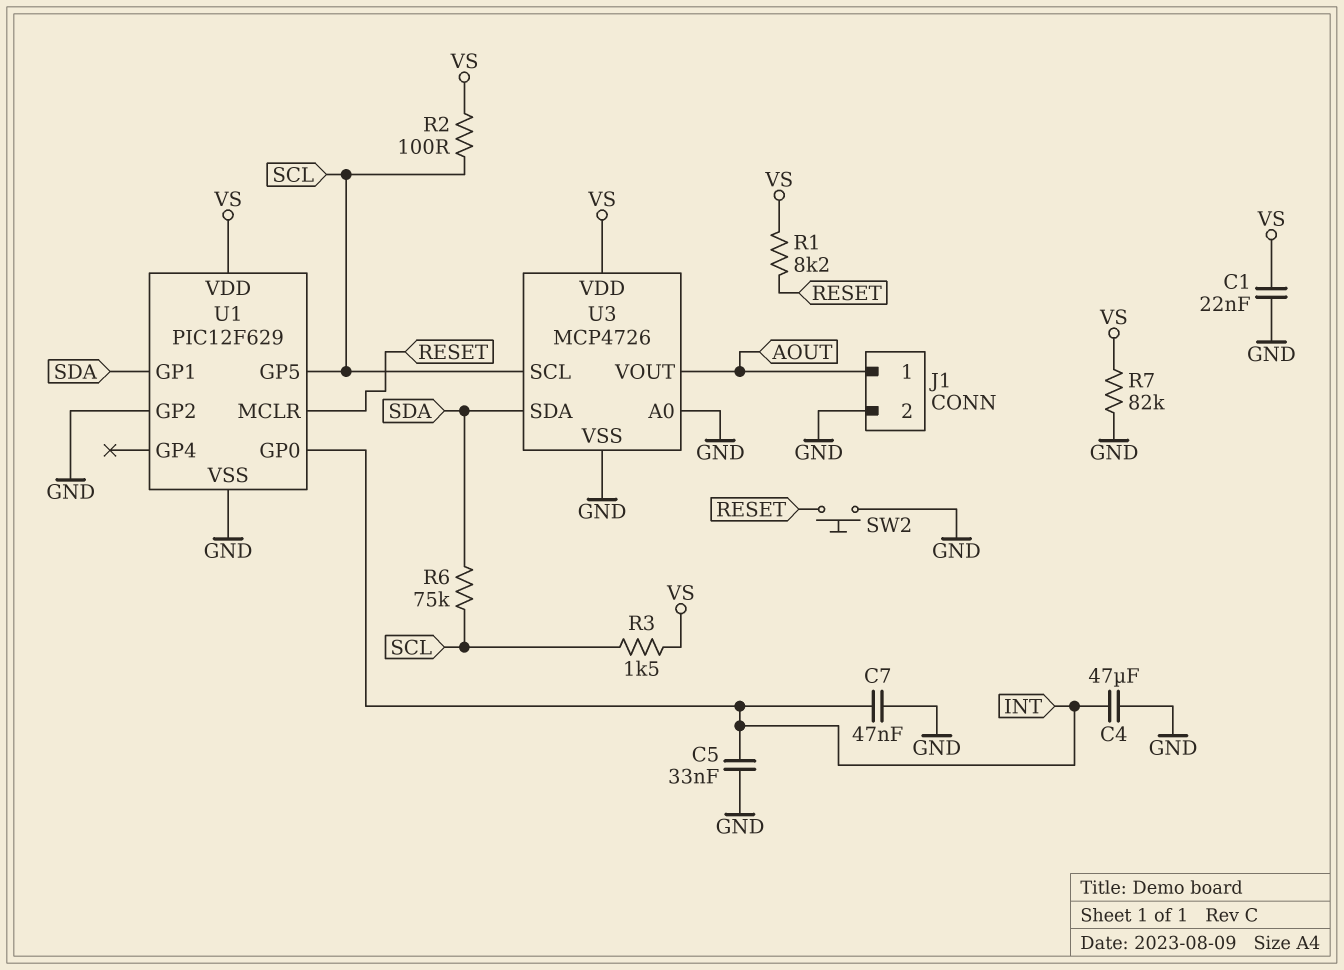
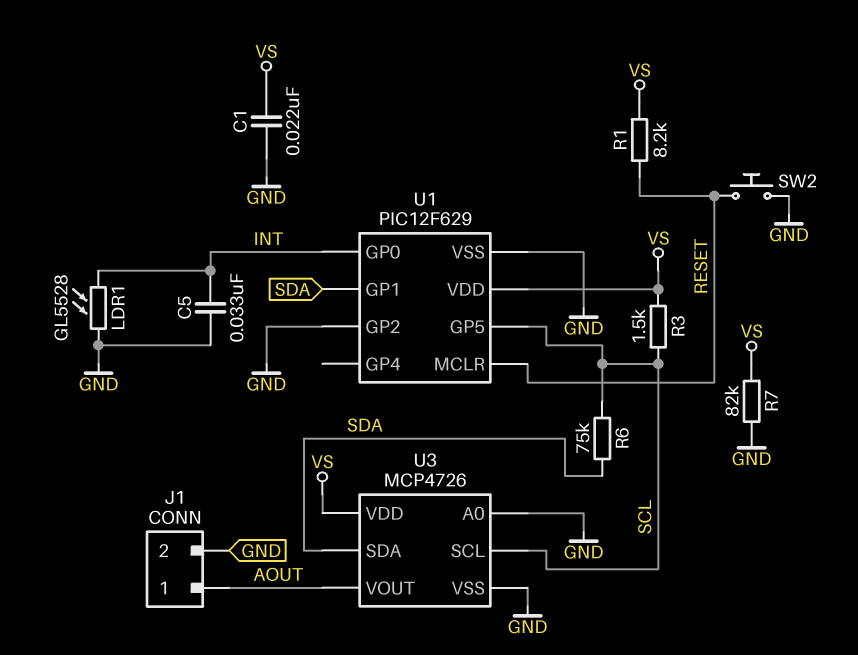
C4: 47uF (GND, INT) -> none
C7: 47nF (GND, INT) -> none
LDR1: none -> GL5528 (GND, INT)
R2: 100 (SCL, VS) -> none

